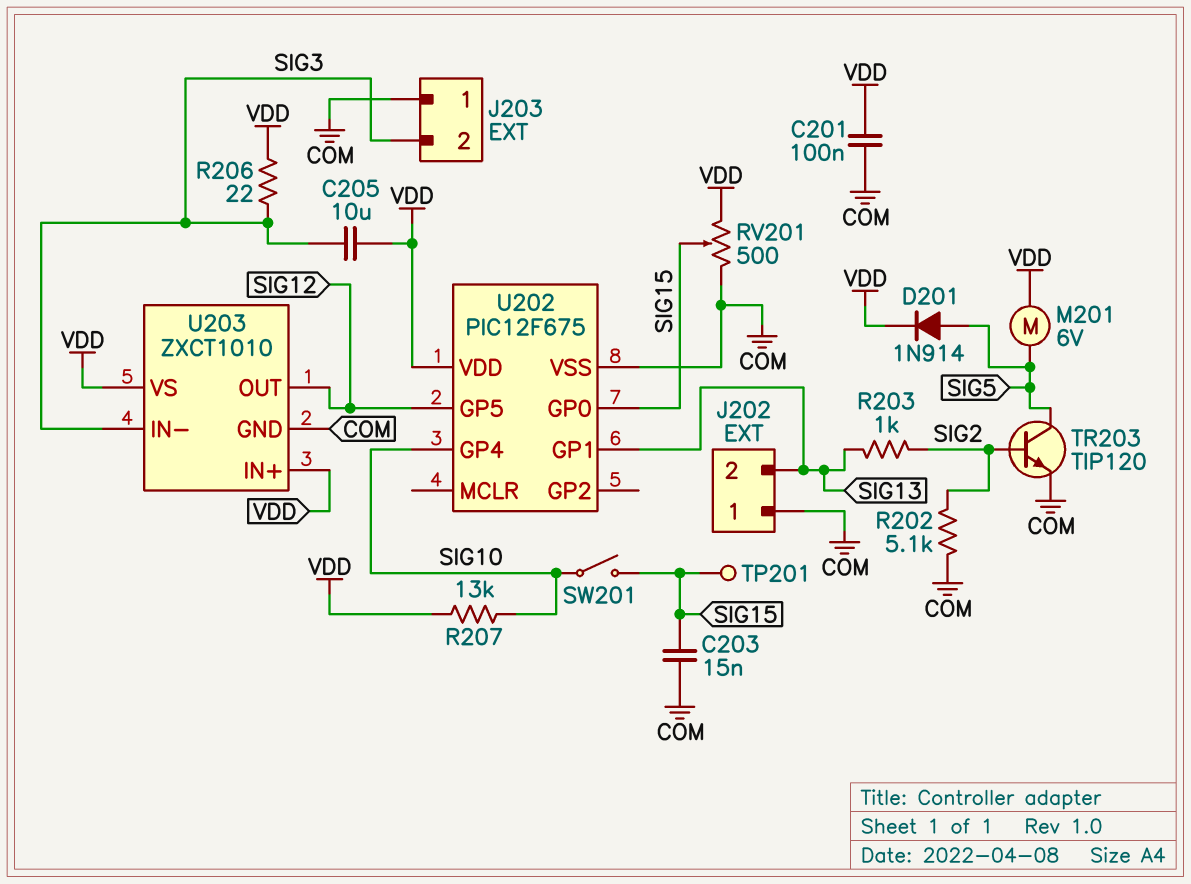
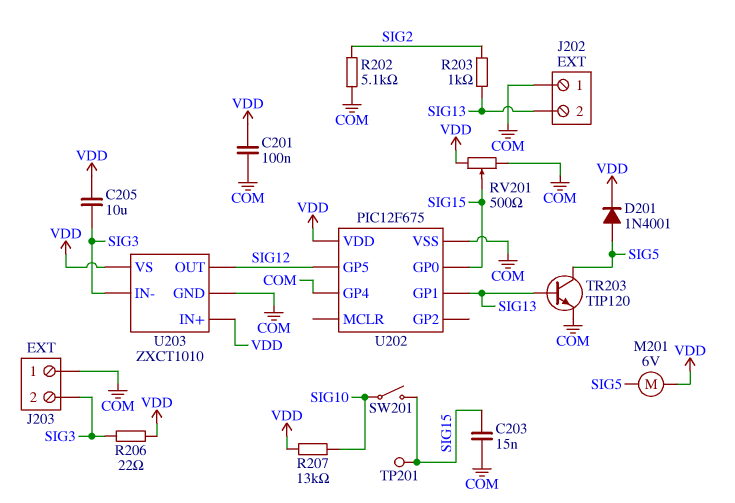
D201: diode 1N914 (A SIG5, K VDD) -> diode 1N4001 (A SIG5, K VDD)
TR203: NPN TIP120 (B SIG2, C SIG5, E COM) -> NPN TIP120 (B SIG13, C SIG5, E COM)
U202 pin GP4: SIG10 -> COM

